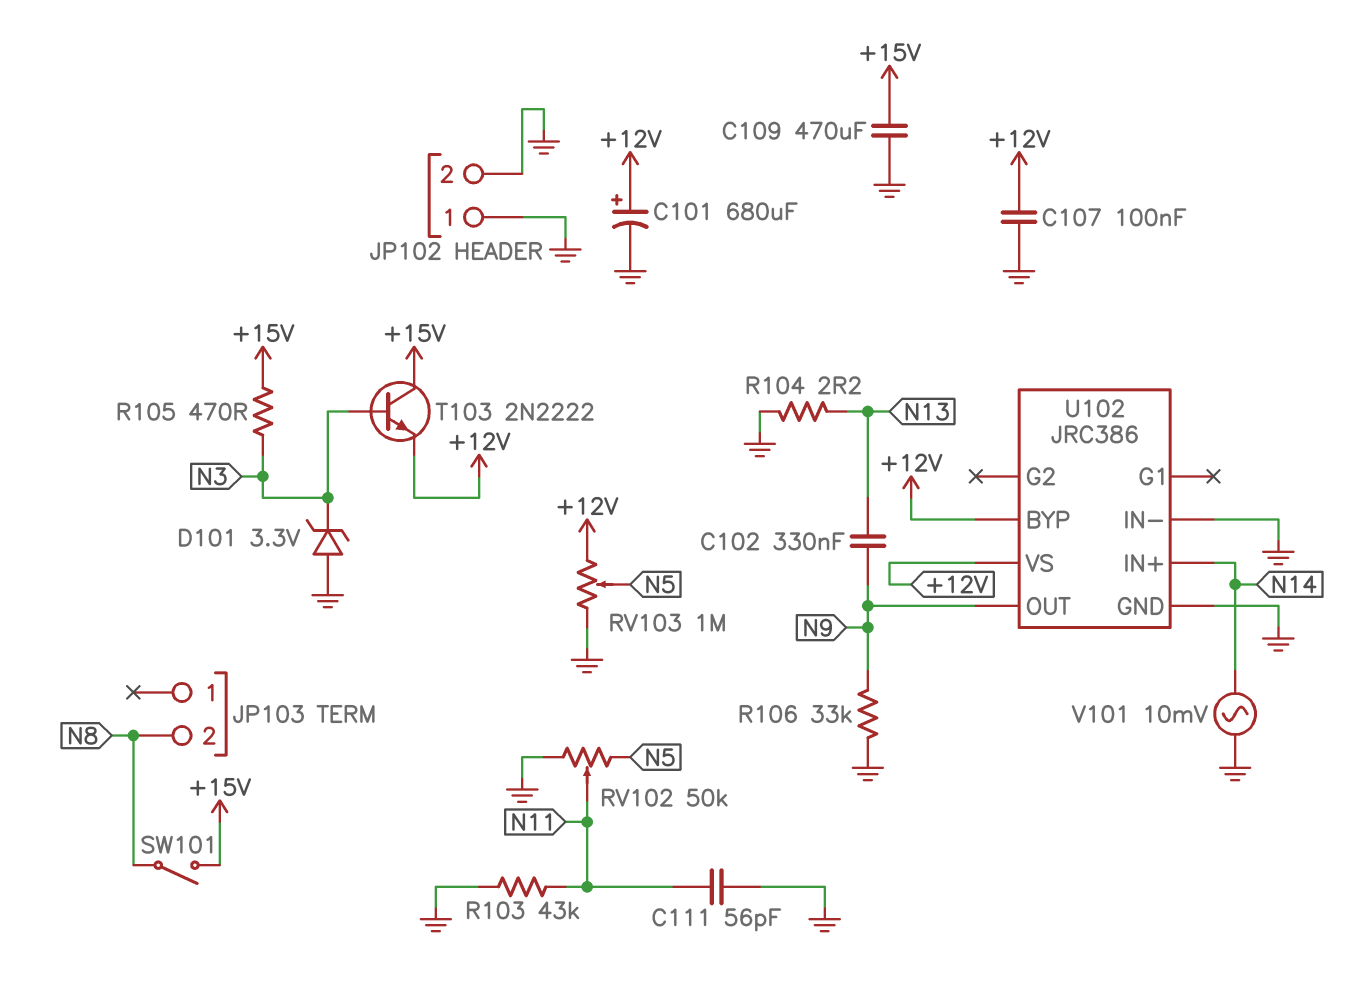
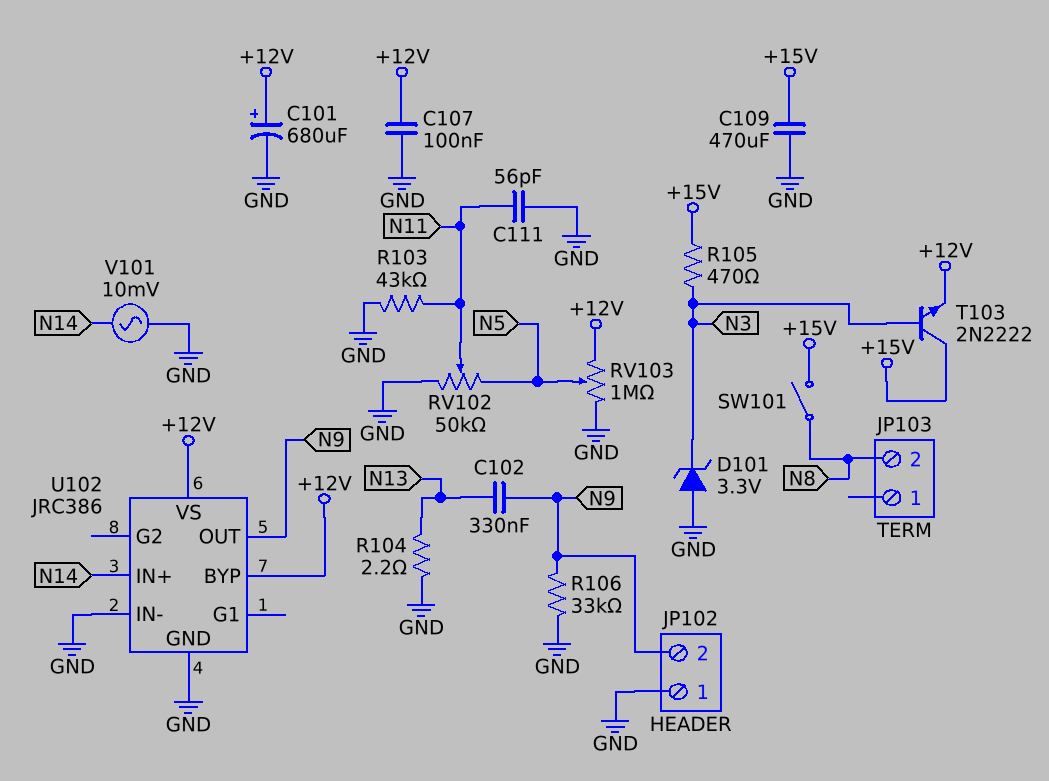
JP102 pin 2: GND -> N9

